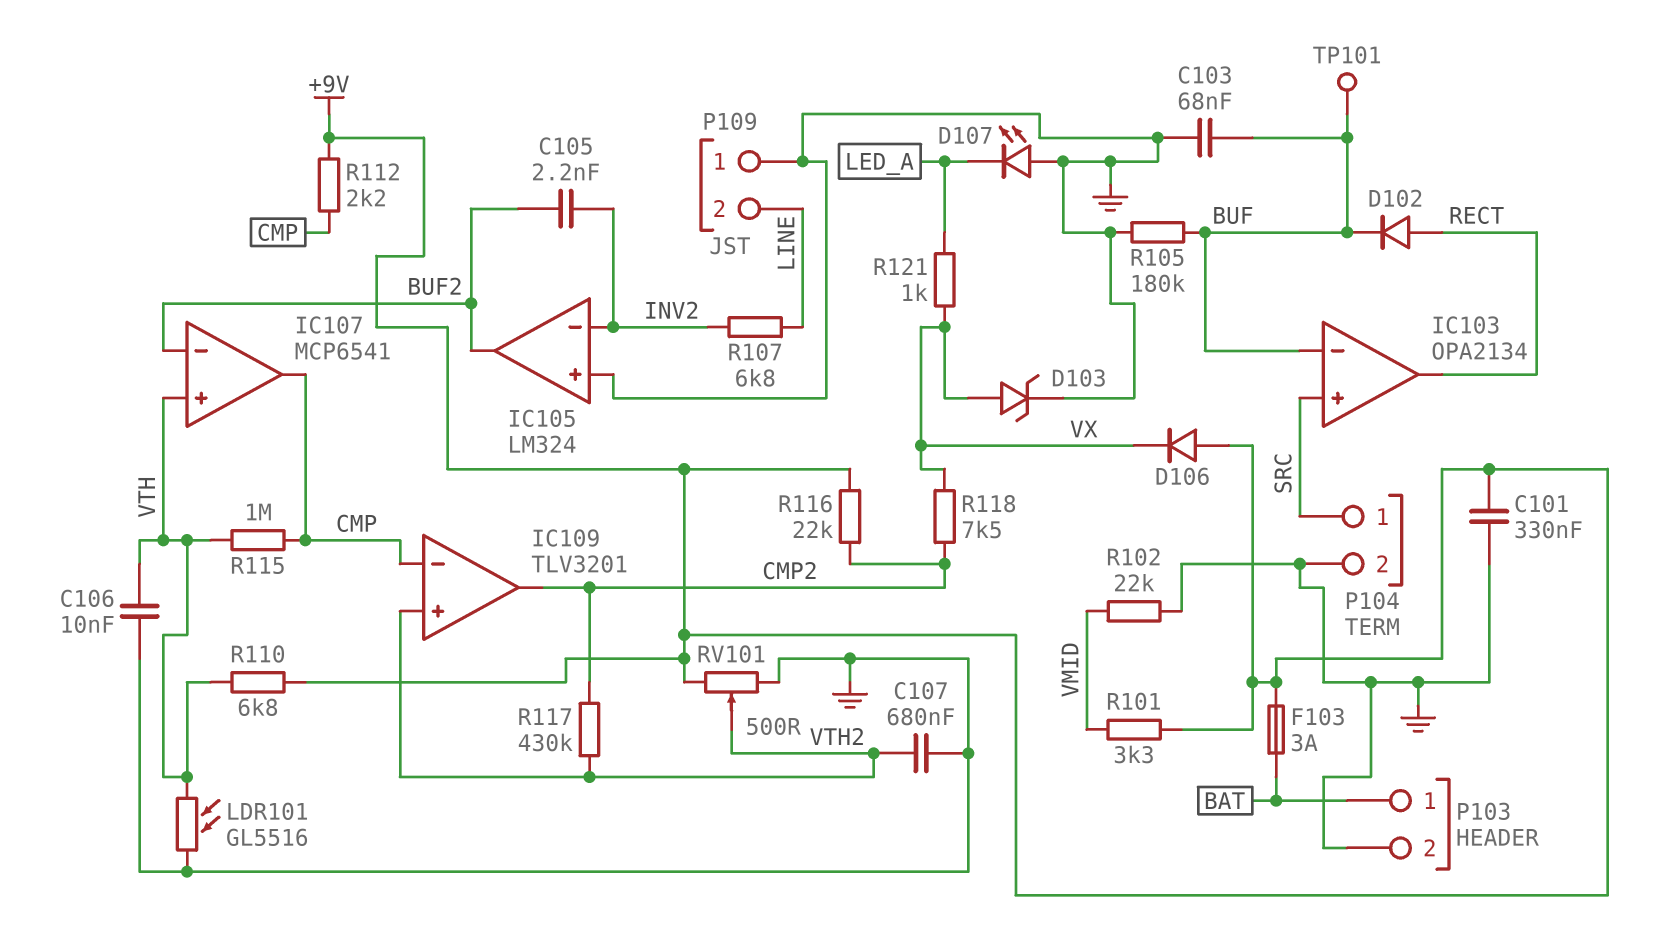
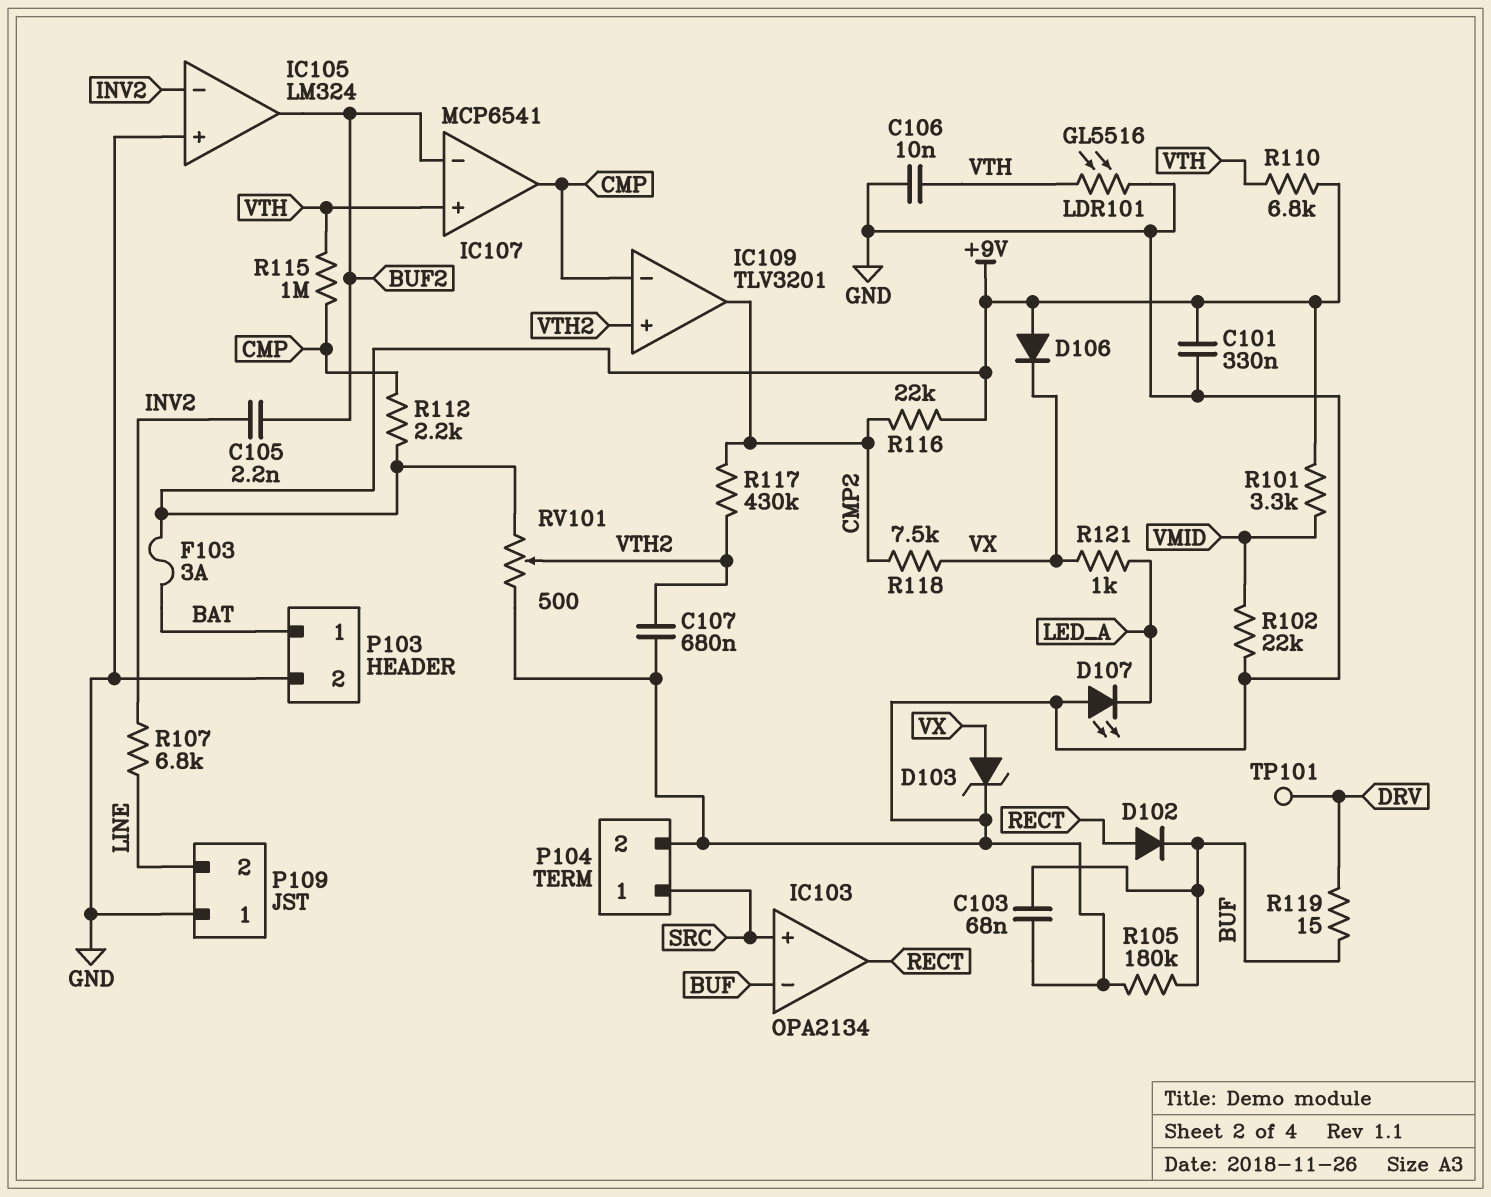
R119: none -> 15 (BUF, DRV)
TP101: test point (BUF) -> test point (DRV)

